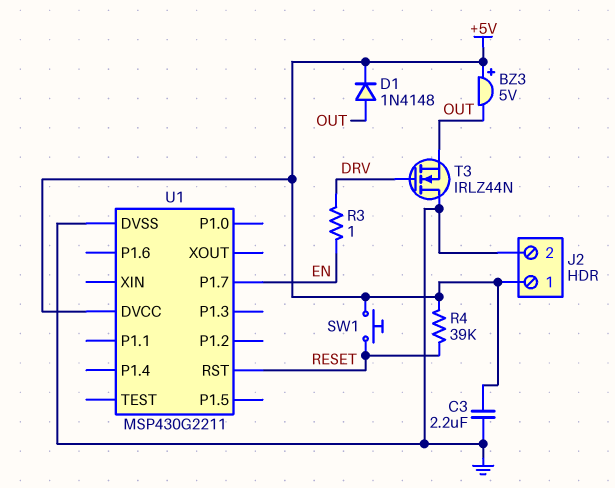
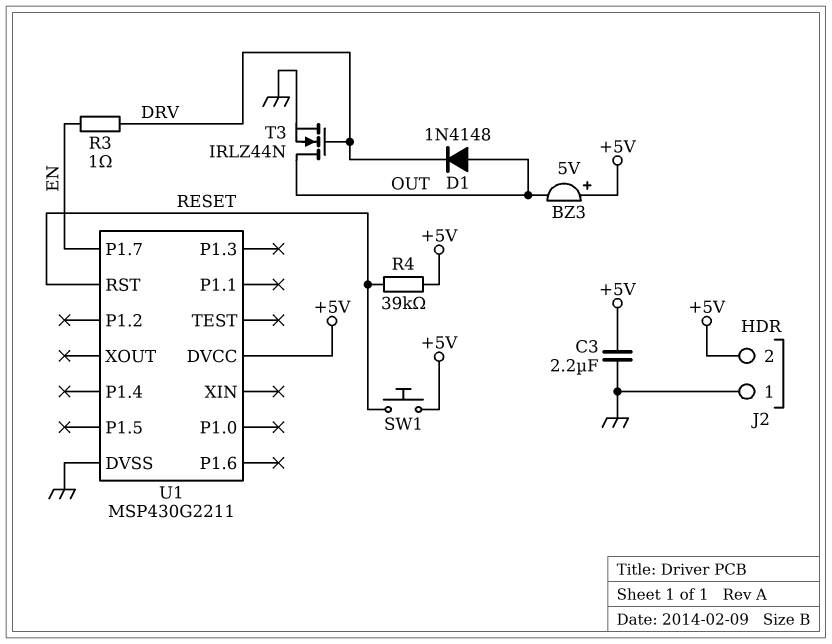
D1: diode 1N4148 (A OUT, K +5V) -> diode 1N4148 (A OUT, K DRV)
J2 pin 1: +5V -> GND
J2 pin 2: GND -> +5V
T3: NMOS IRLZ44N (G DRV, D GND, S OUT) -> NMOS IRLZ44N (G DRV, D OUT, S GND)

